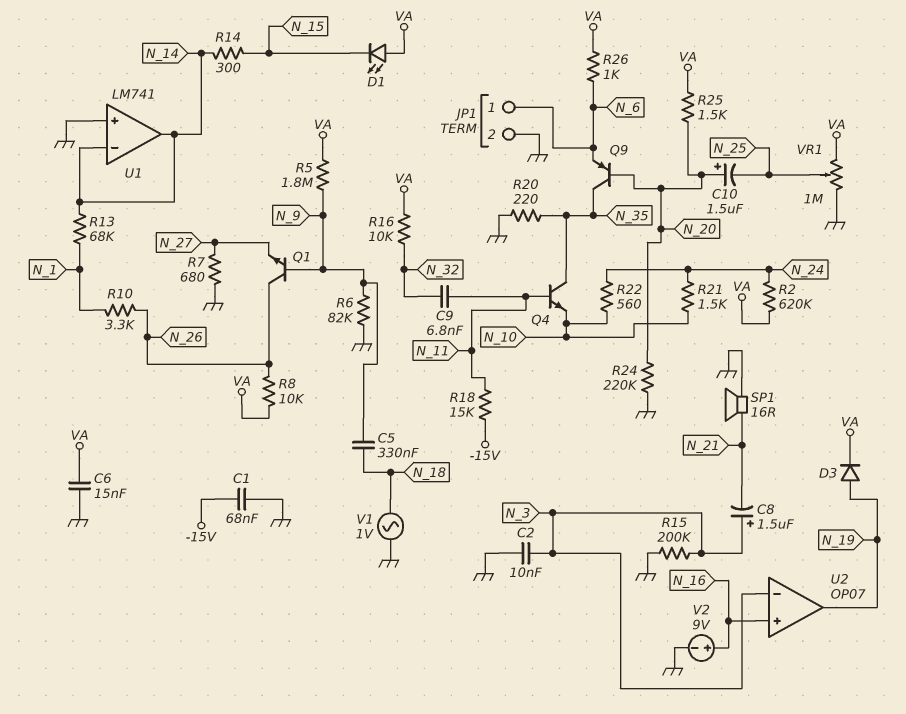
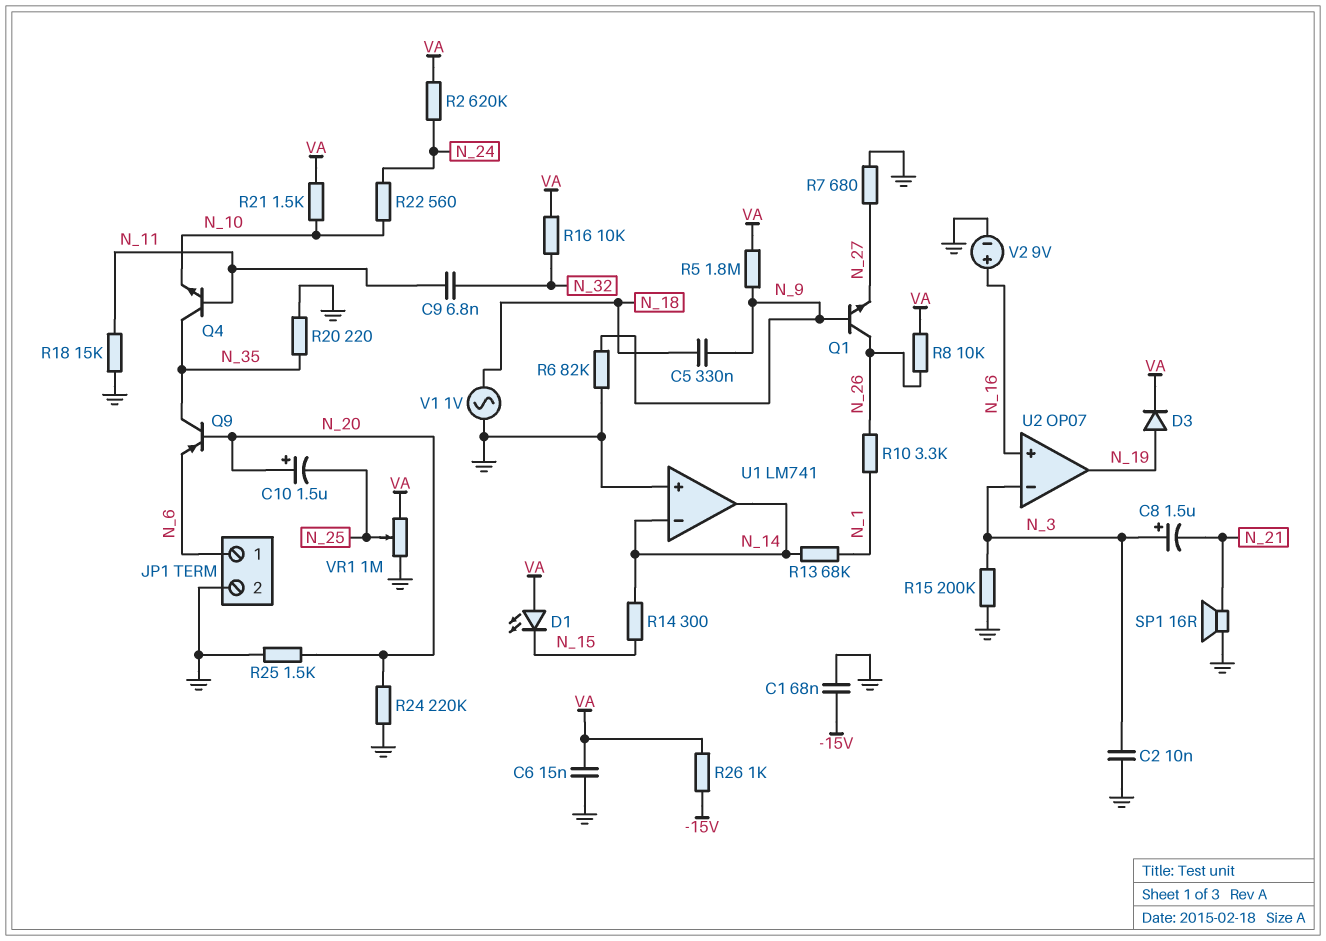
R18: 15k (-15V, N_11) -> 15k (GND, N_11)
R21: 1.5k (N_10, N_24) -> 1.5k (N_10, VA)
R25: 1.5k (N_20, VA) -> 1.5k (GND, N_20)
R26: 1k (N_6, VA) -> 1k (-15V, VA)

